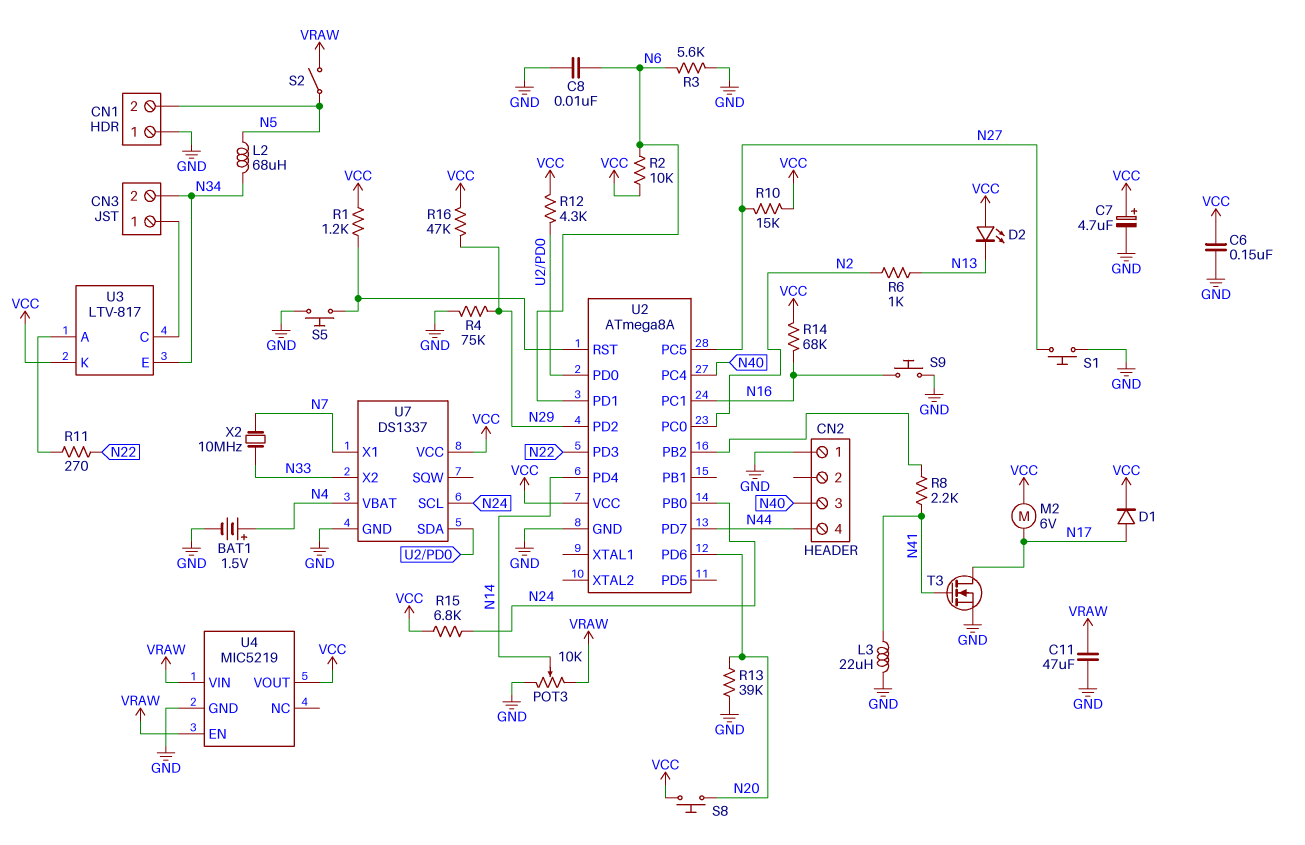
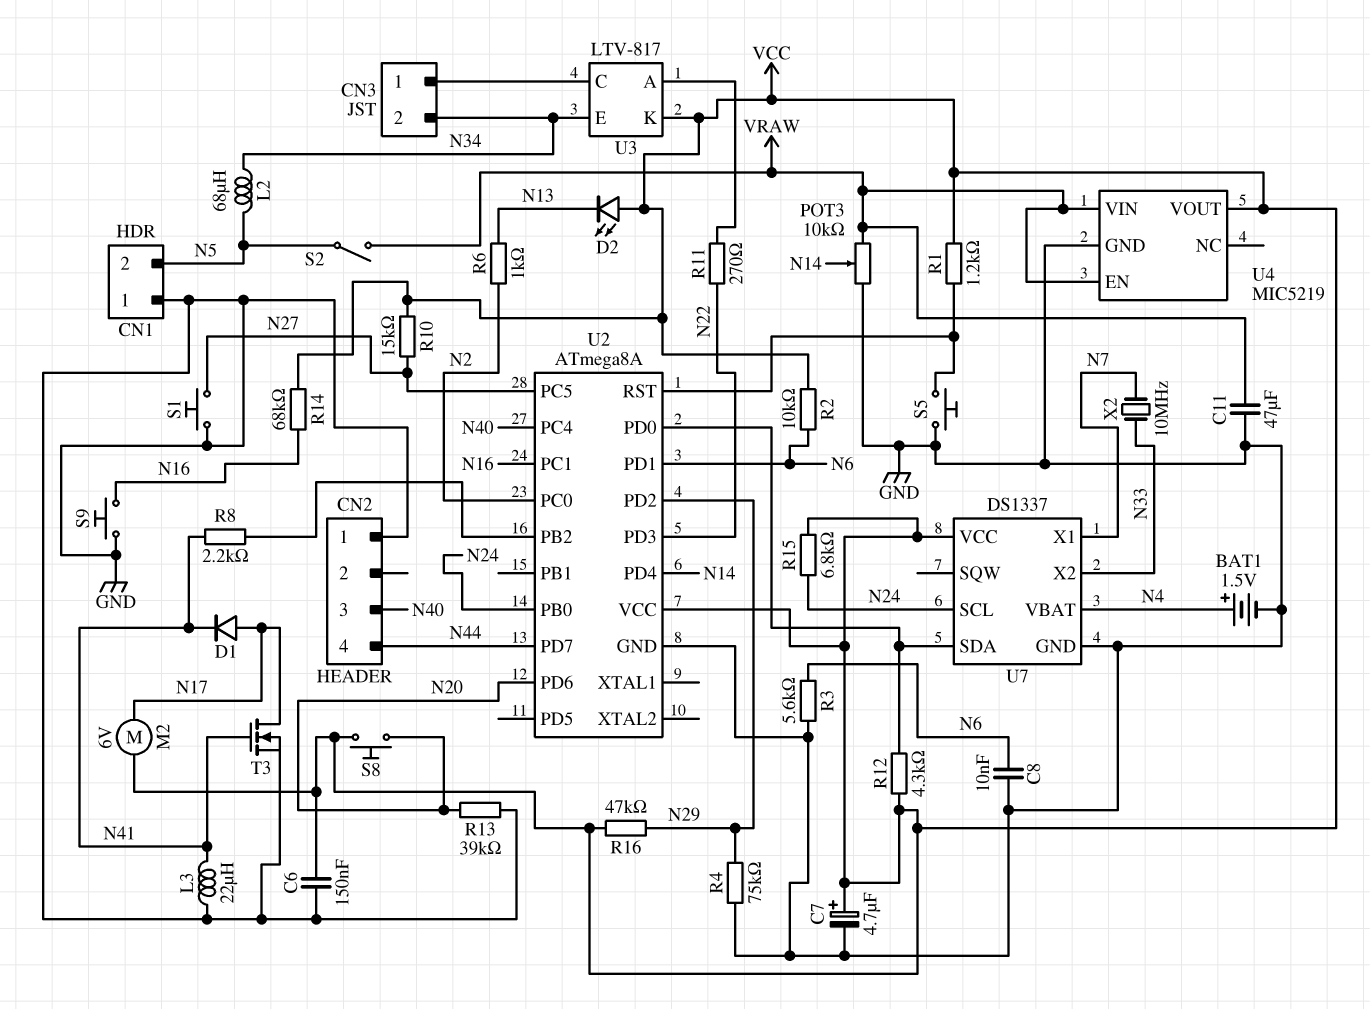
D1: diode (A N17, K VCC) -> diode (A N17, K N41)

